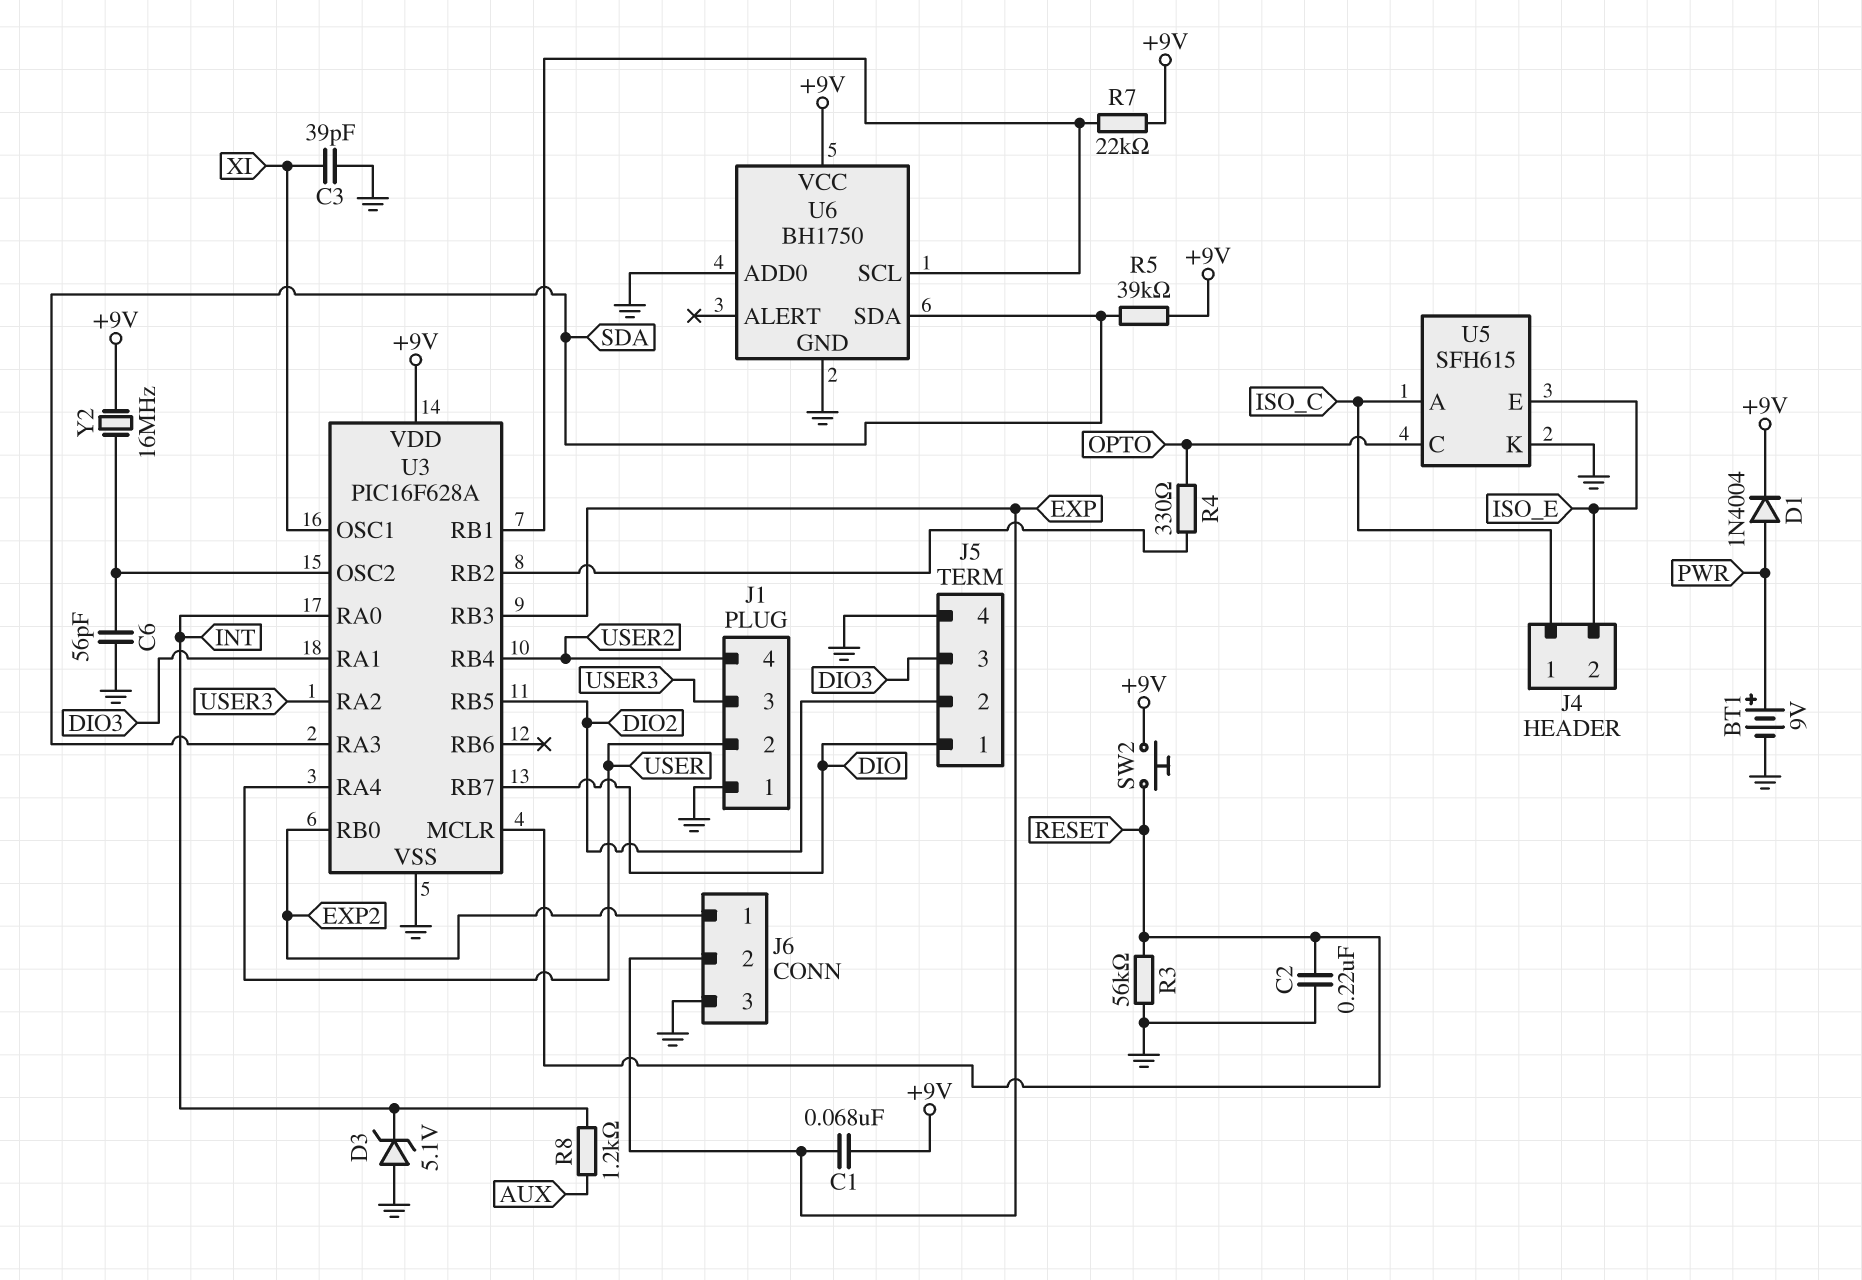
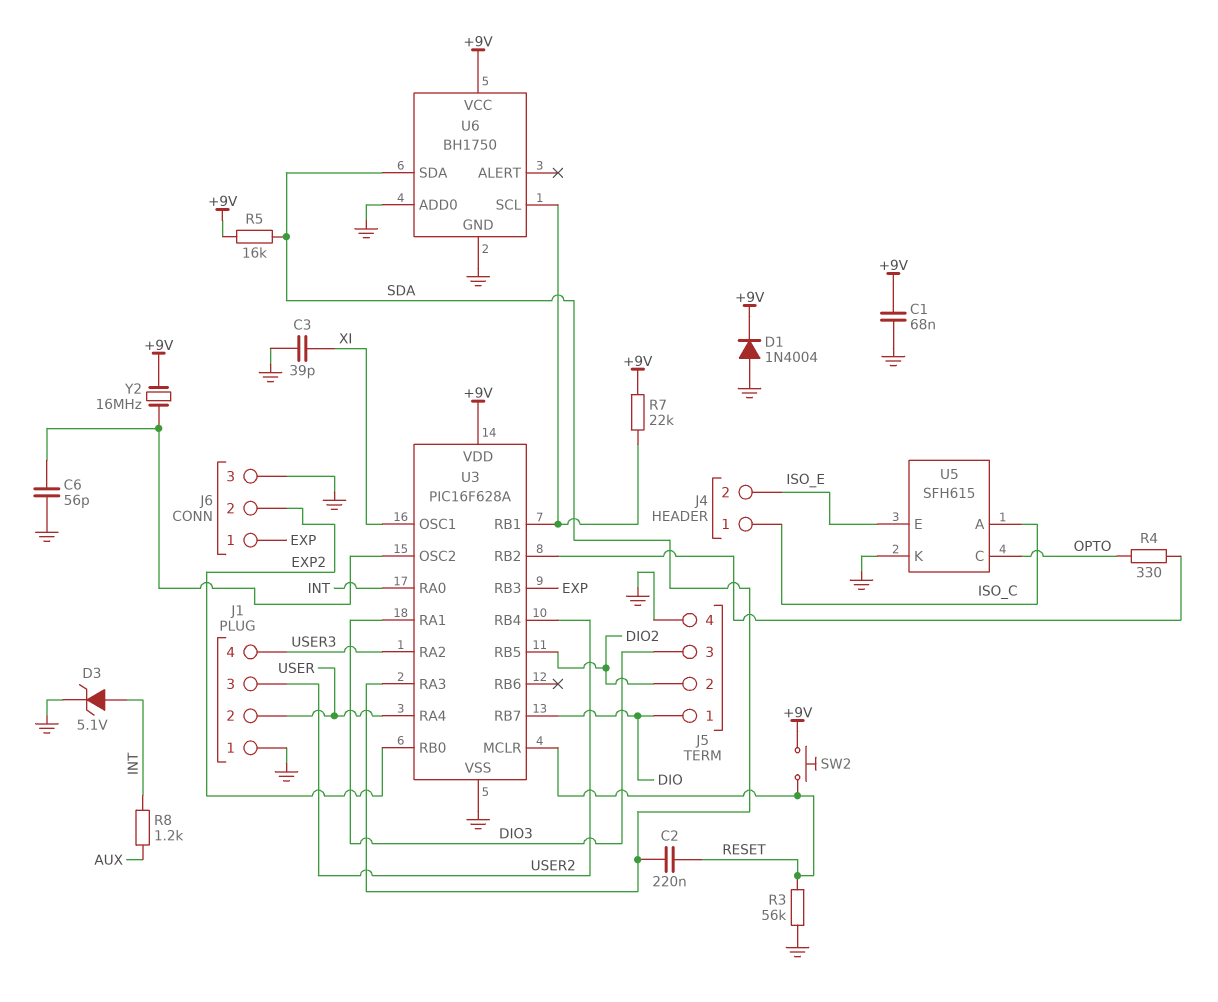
BT1: 9V (plus PWR, minus GND) -> none
C1: 68nF (+9V, EXP) -> 68nF (+9V, GND)
C2: 220nF (GND, RESET) -> 220nF (RESET, SDA)
D1: diode 1N4004 (A PWR, K +9V) -> diode 1N4004 (A GND, K +9V)
D3: zener 5.1V (A GND, K INT) -> zener 5.1V (A INT, K GND)
J1 pin 3: USER3 -> USER2
J1 pin 4: USER2 -> USER3
J6 pin 1: EXP2 -> EXP
J6 pin 2: EXP -> EXP2
R5: 39k (+9V, SDA) -> 16k (+9V, SDA)

